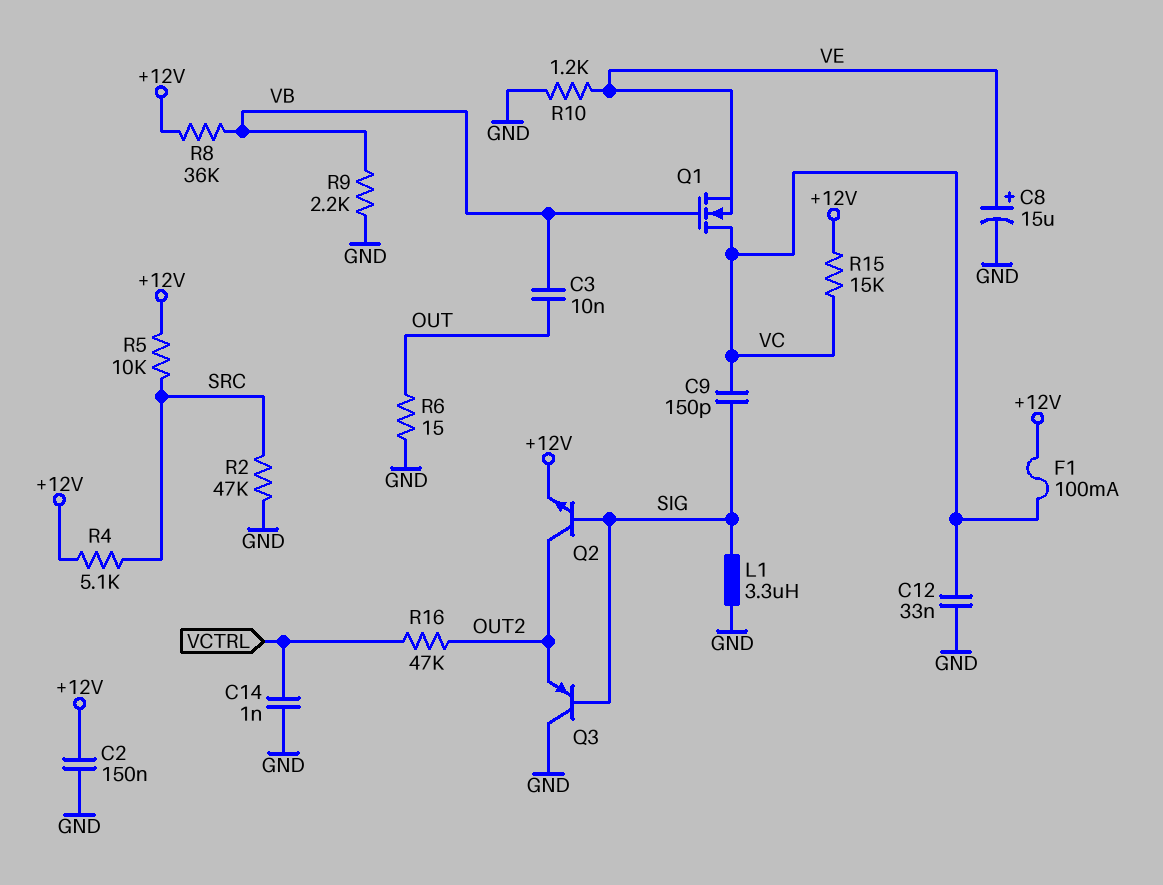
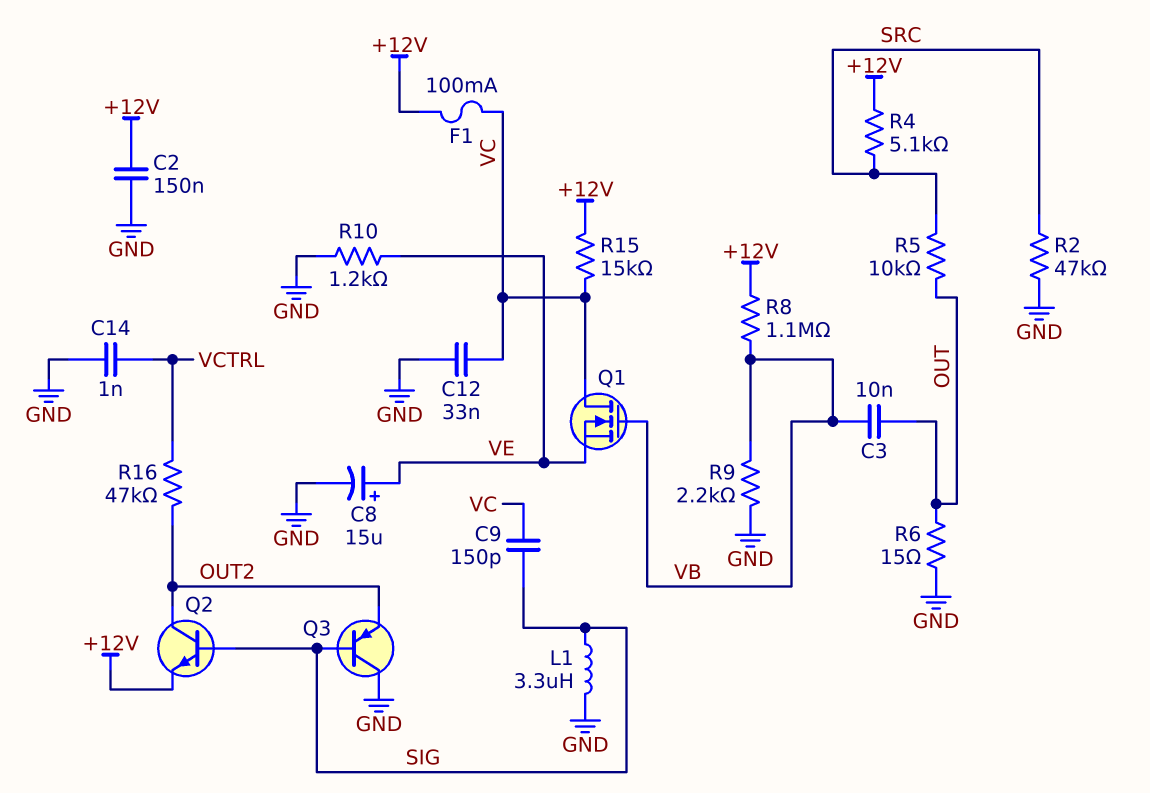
R5: 10k (+12V, SRC) -> 10k (OUT, SRC)
R8: 36k (+12V, VB) -> 1.1M (+12V, VB)

